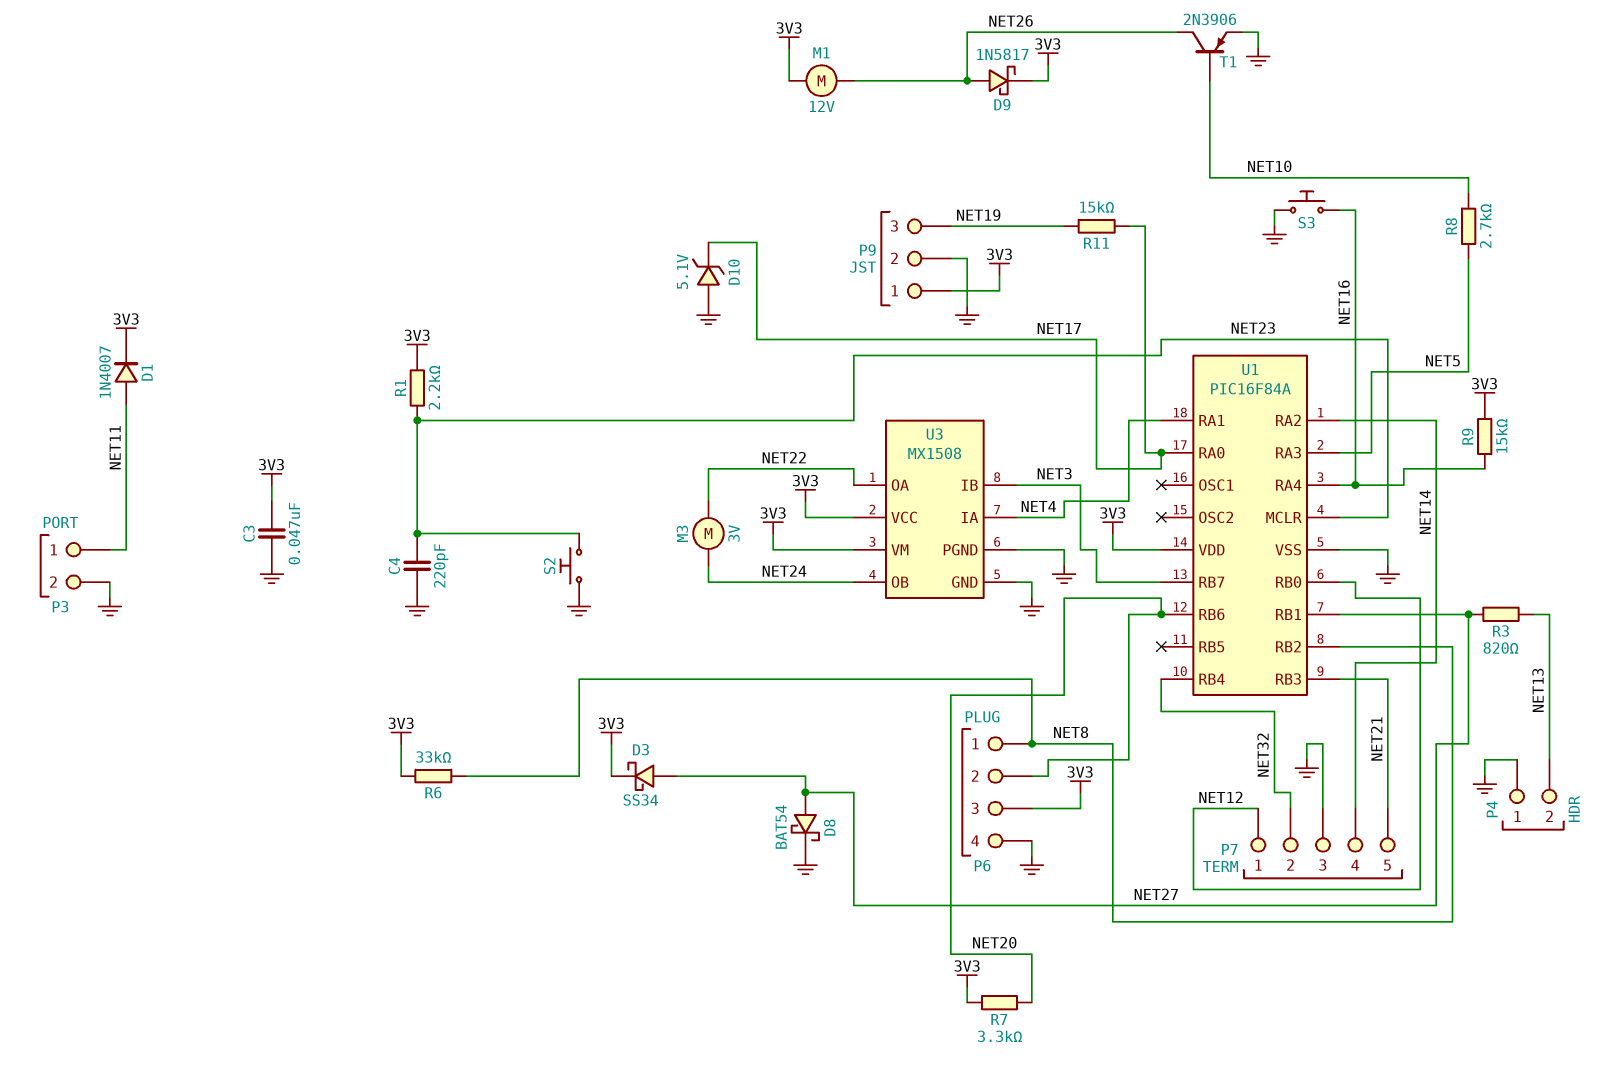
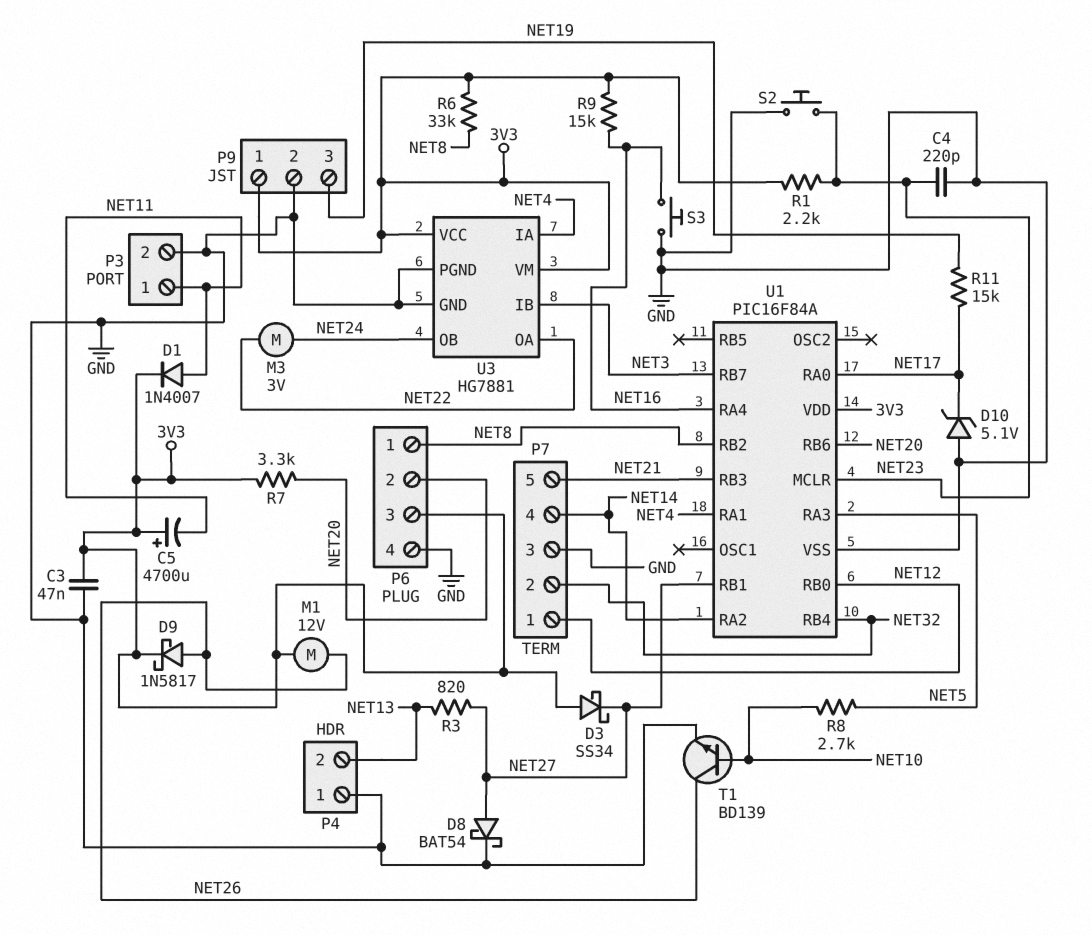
C5: none -> 4700uF (plus 3V3, minus NET11)
D3: schottky SS34 (A NET27, K 3V3) -> schottky SS34 (A 3V3, K NET27)
T1: PNP 2N3906 (B NET10, C NET26, E GND) -> NPN BD139 (B NET10, C NET26, E GND)
U3: MX1508 -> HG7881

